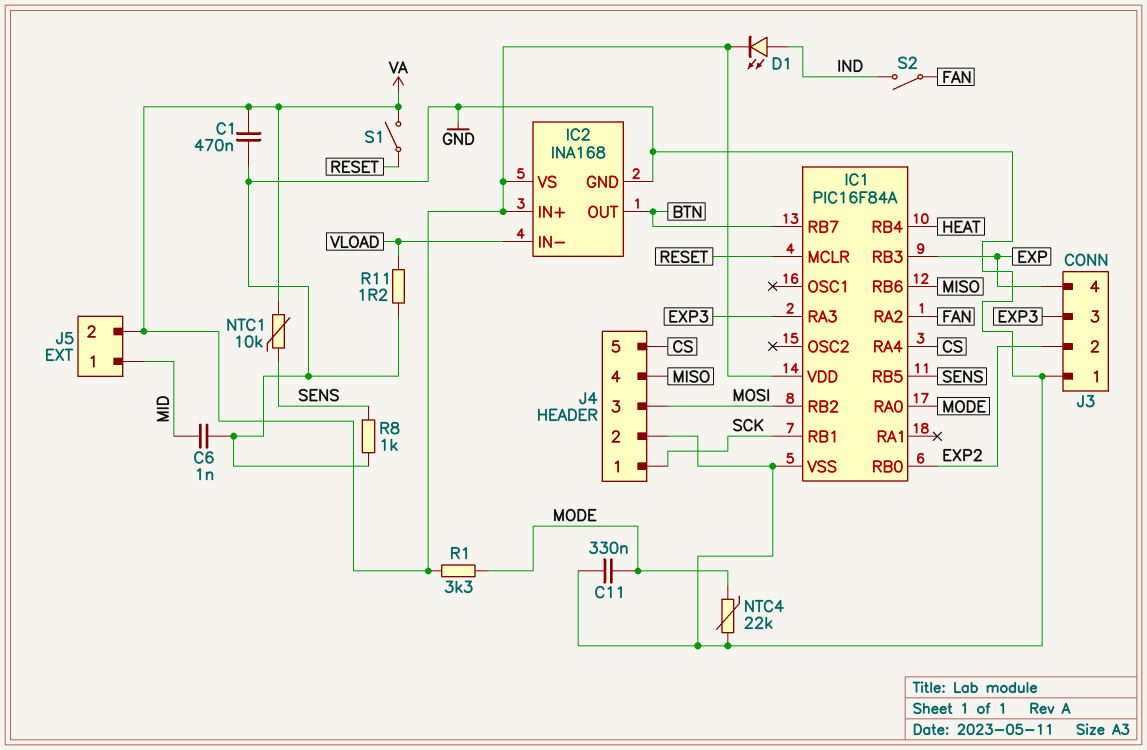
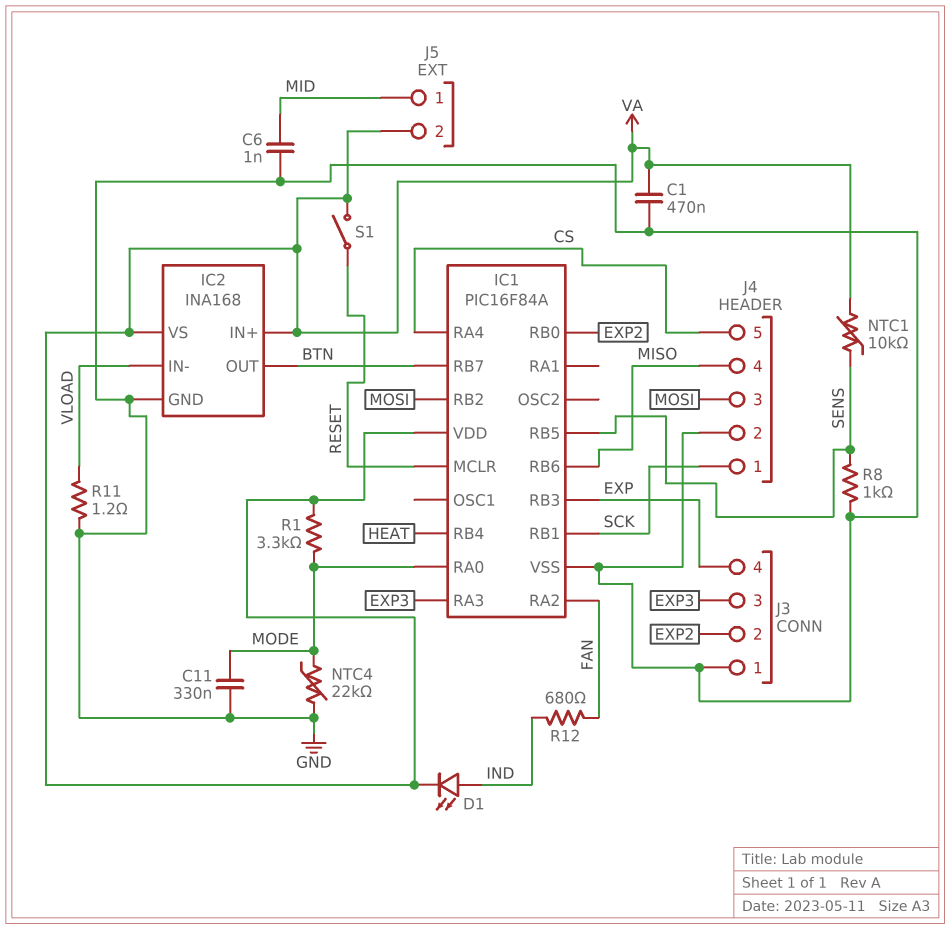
R12: none -> 680 (FAN, IND)
S2: switch (FAN, IND) -> none

